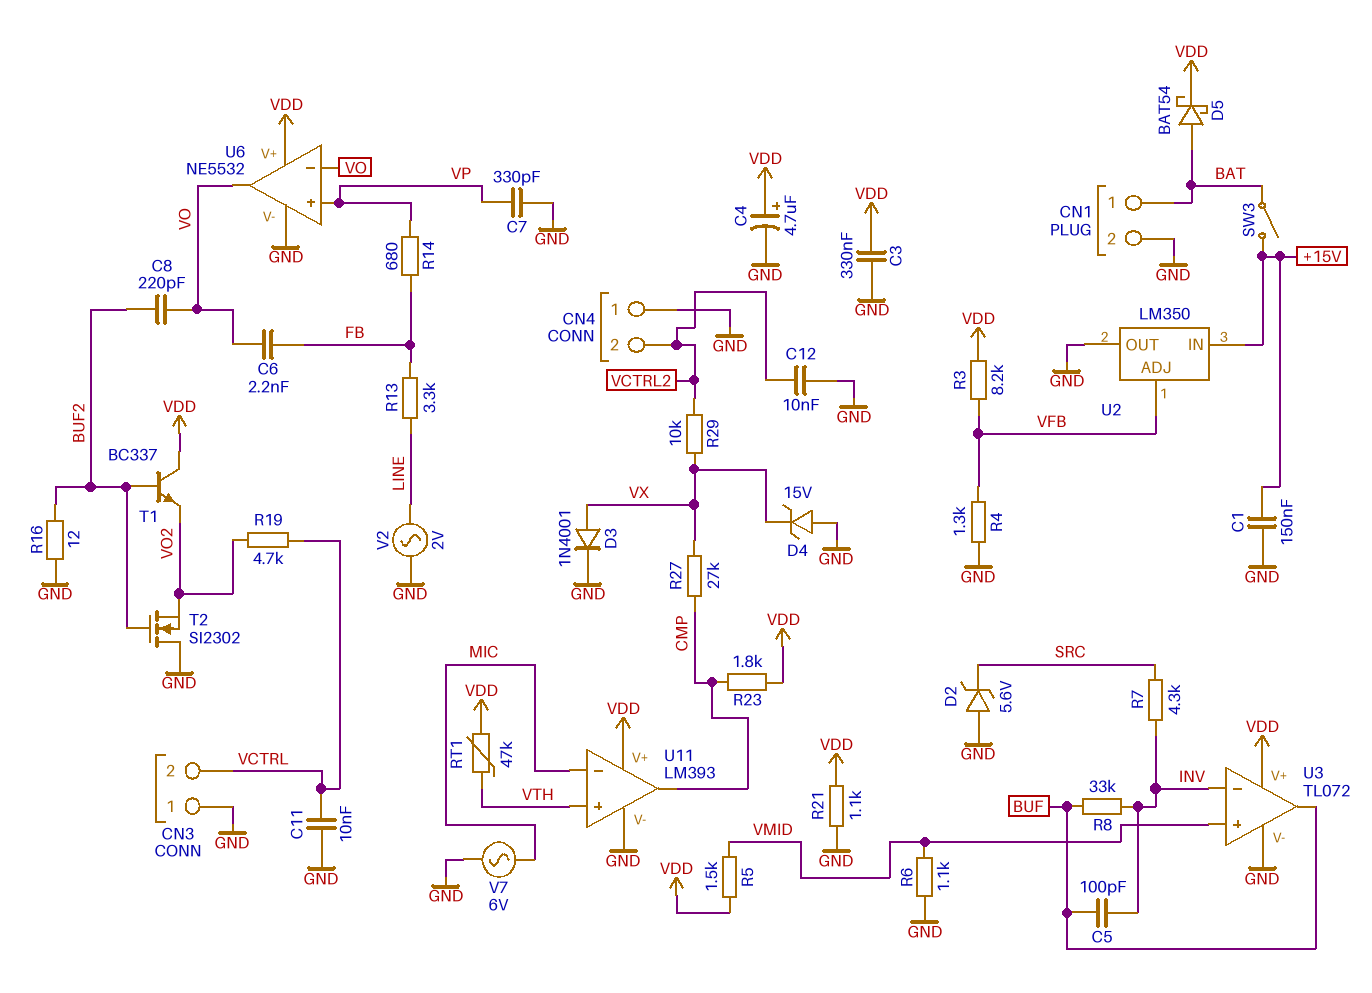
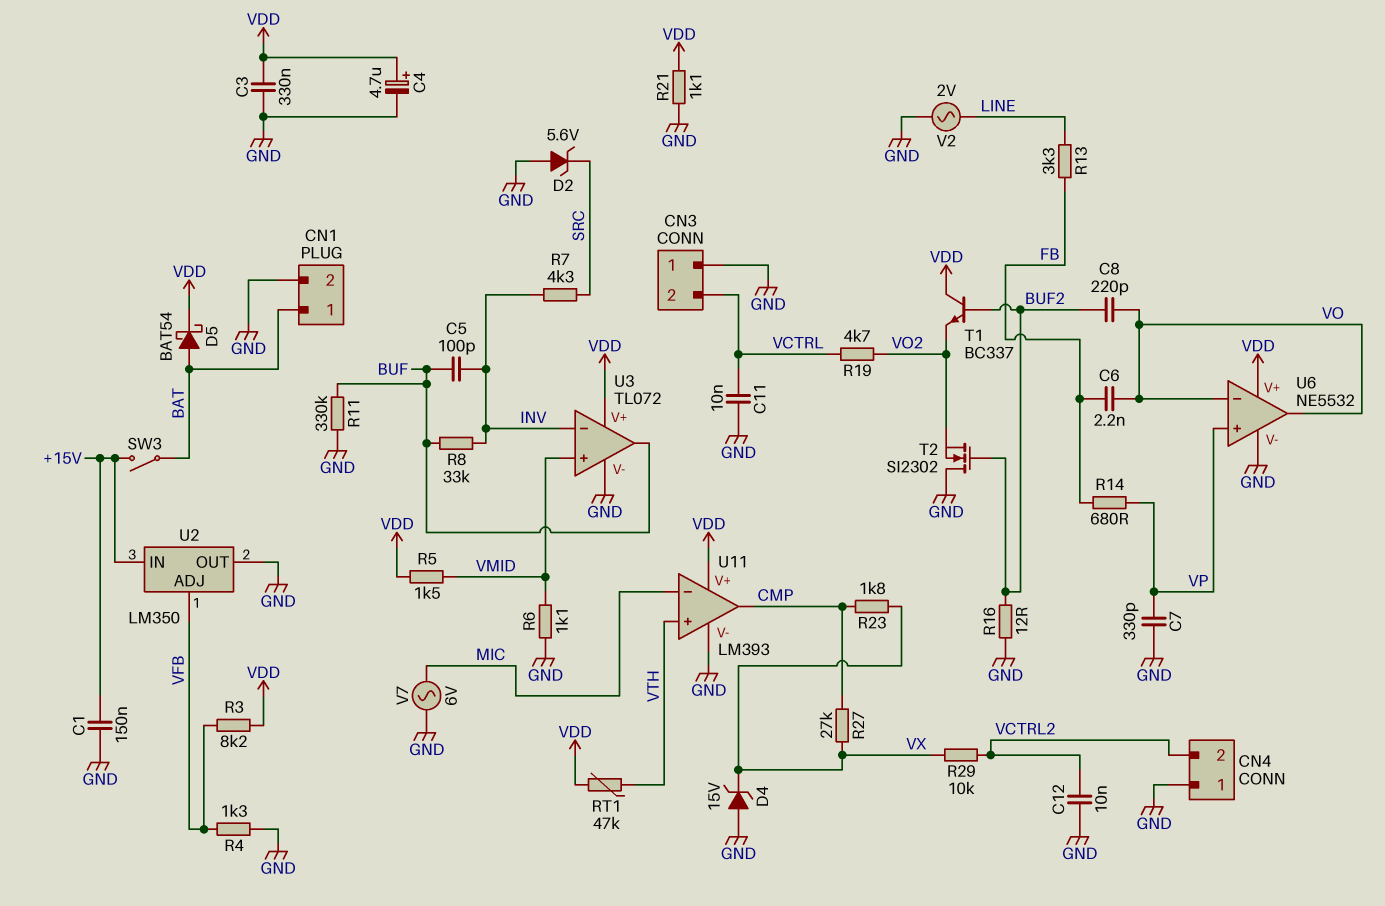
D3: diode 1N4001 (A VX, K GND) -> none
R11: none -> 330k (BUF, GND)
R23: 1.8k (CMP, VDD) -> 1.8k (CMP, VX)

